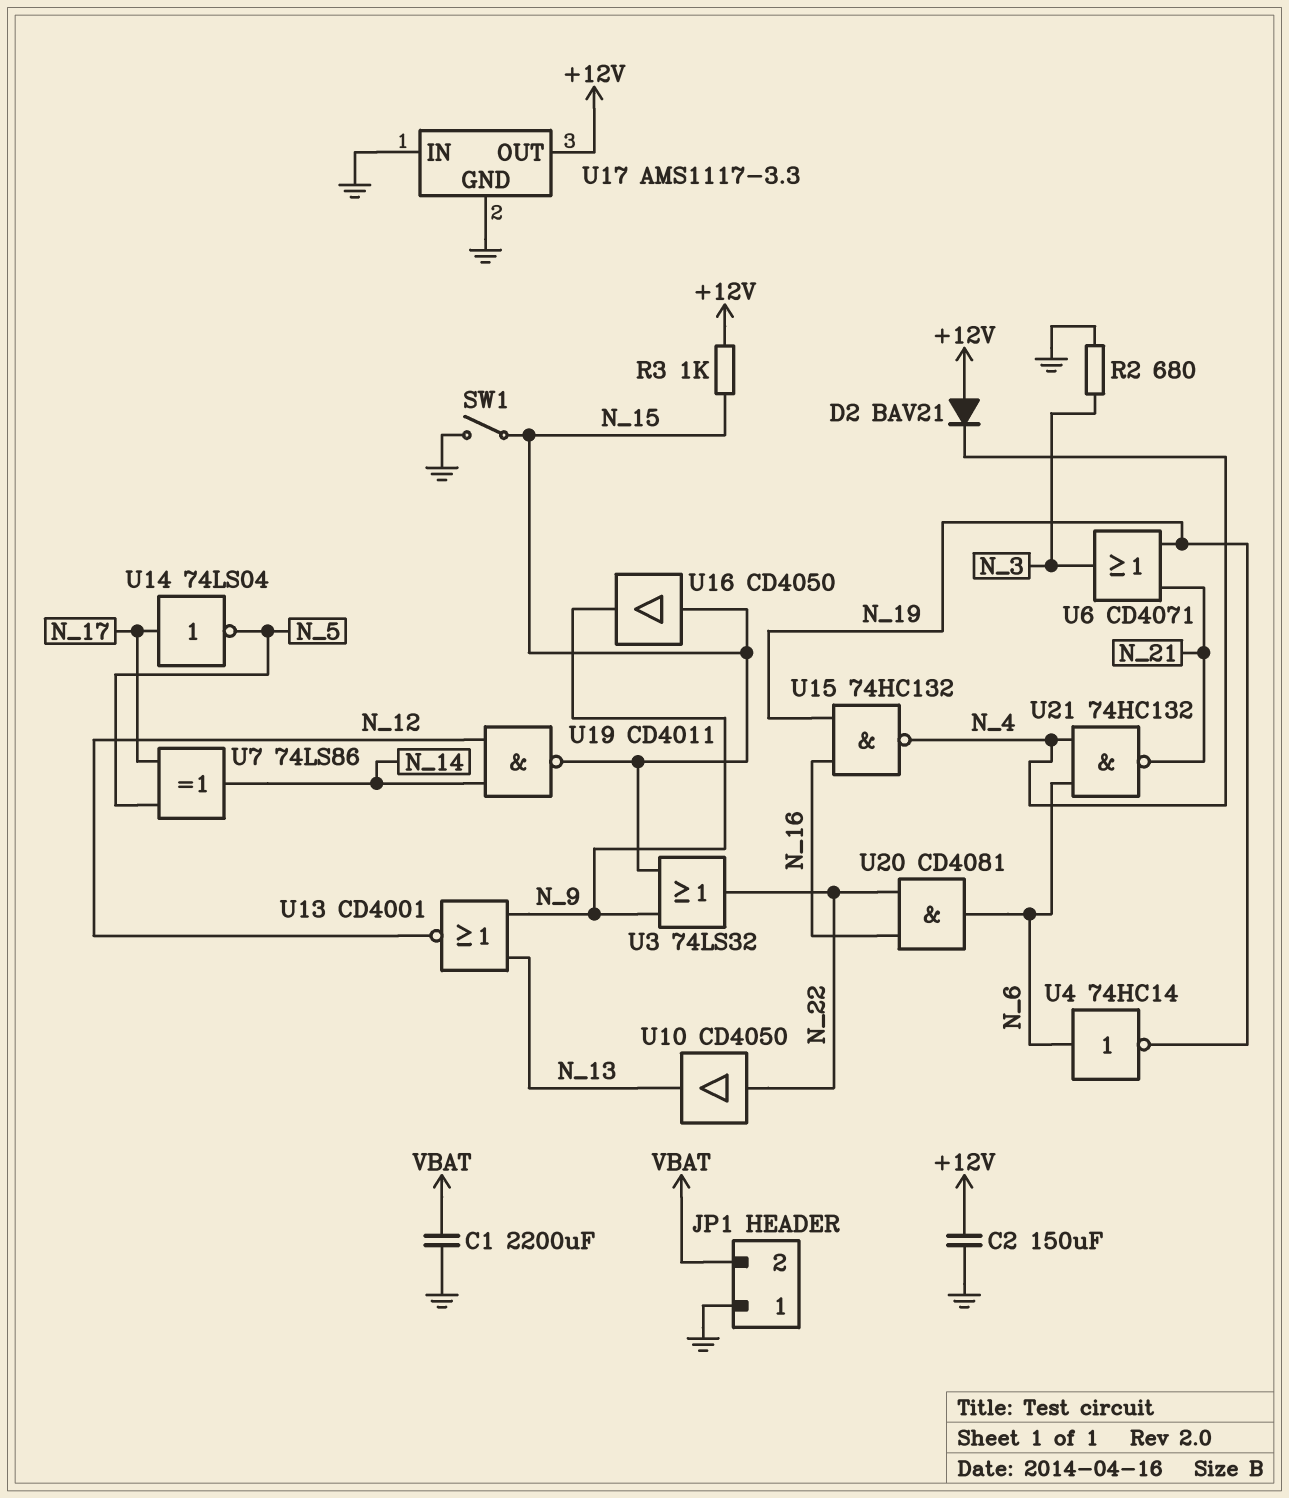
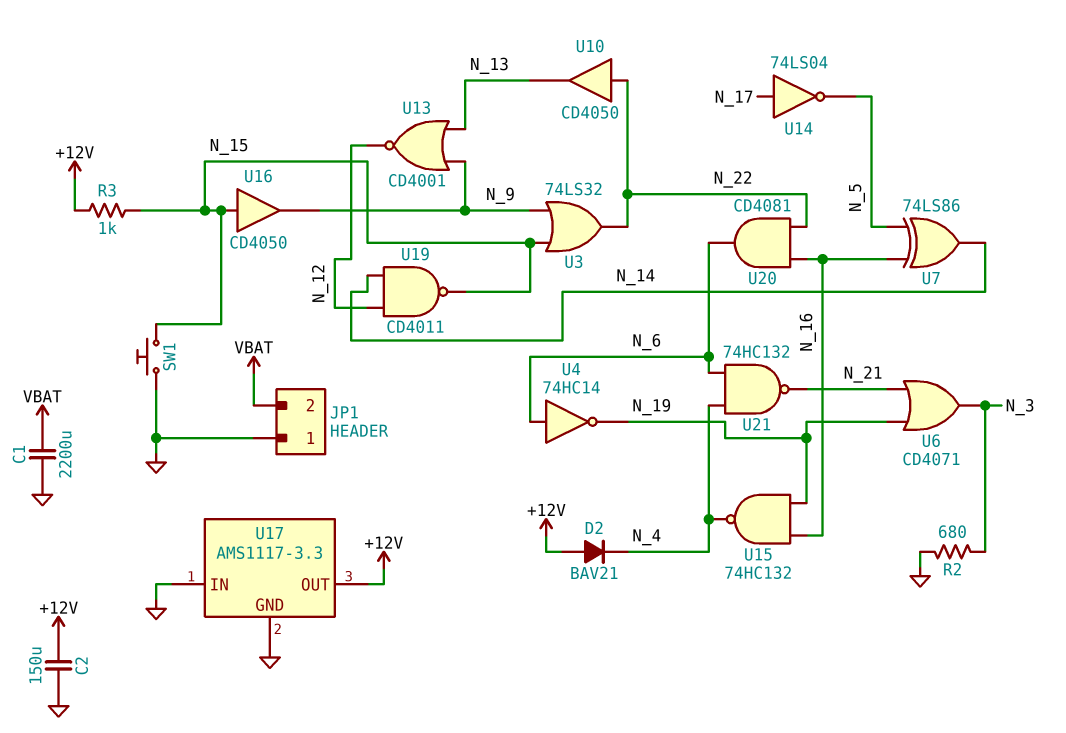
SW1: switch (GND, N_15) -> button (GND, N_15)
U7: XOR 74LS86 (in N_5, in N_17, out N_14) -> XOR 74LS86 (in N_5, in N_16, out N_14)

